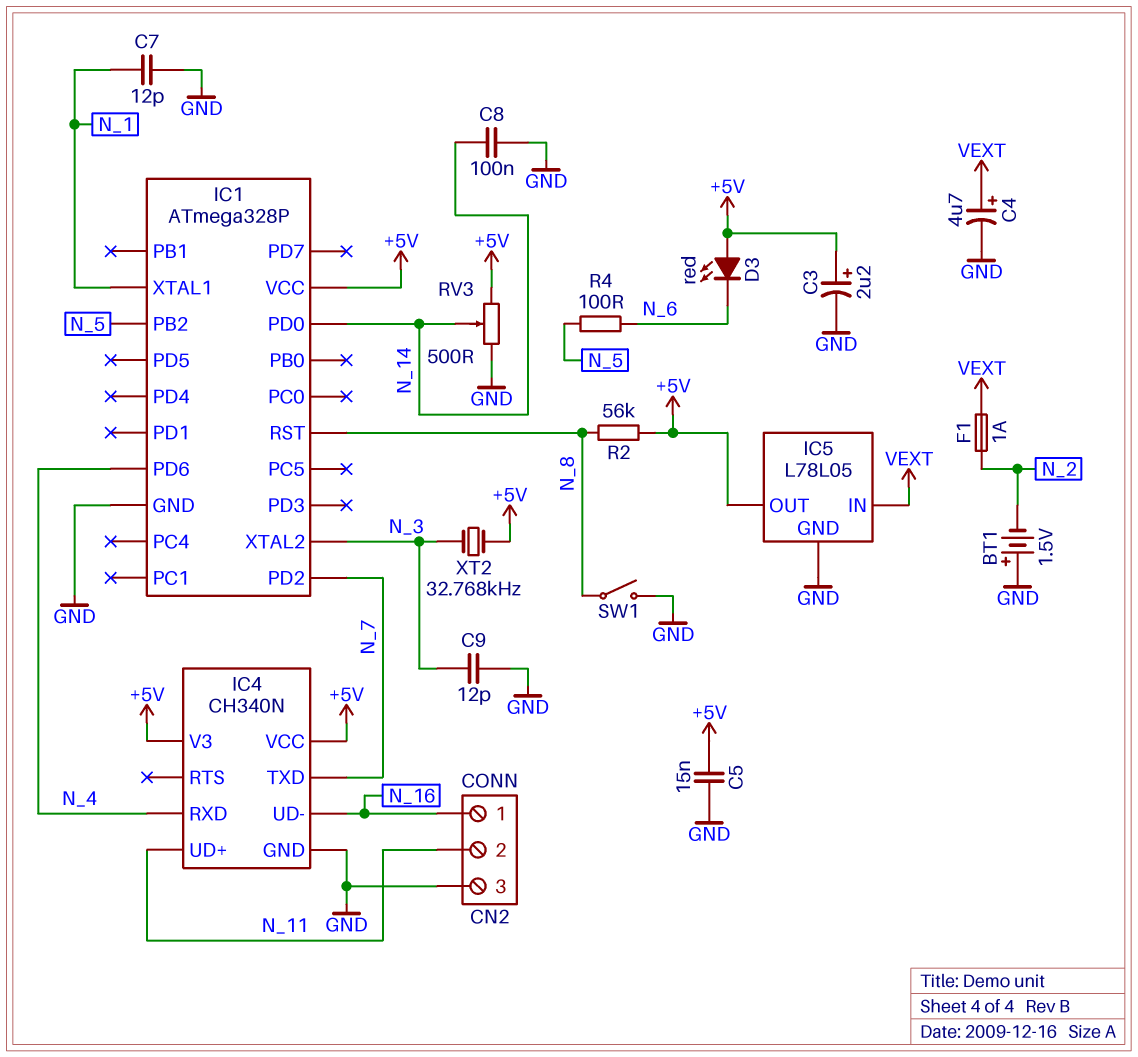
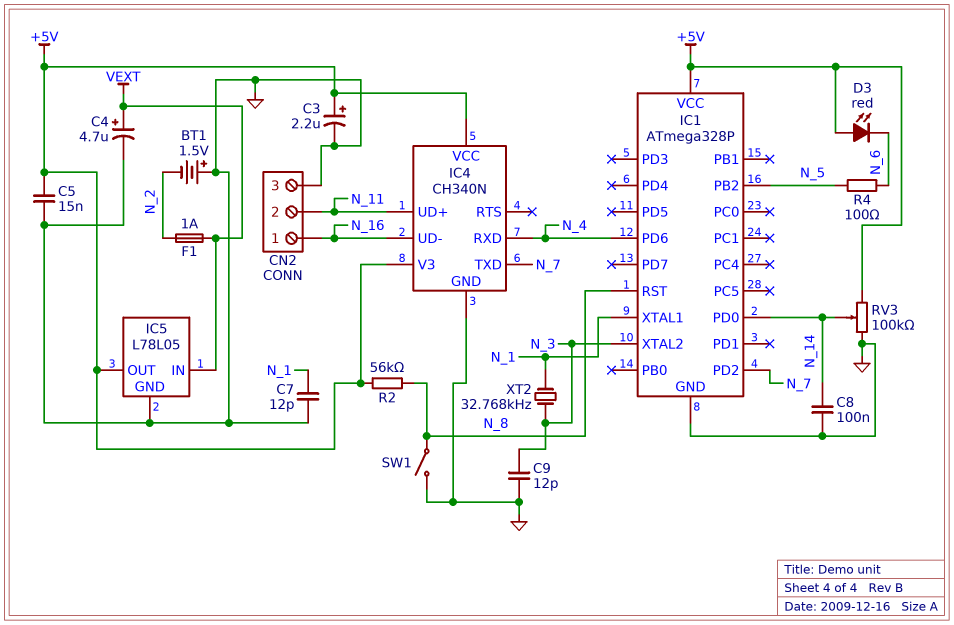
RV3: 500 (+5V, GND, wiper N_14) -> 100k (+5V, GND, wiper N_14)
XT2: 32.768kHz (+5V, N_3) -> 32.768kHz (N_1, N_3)

